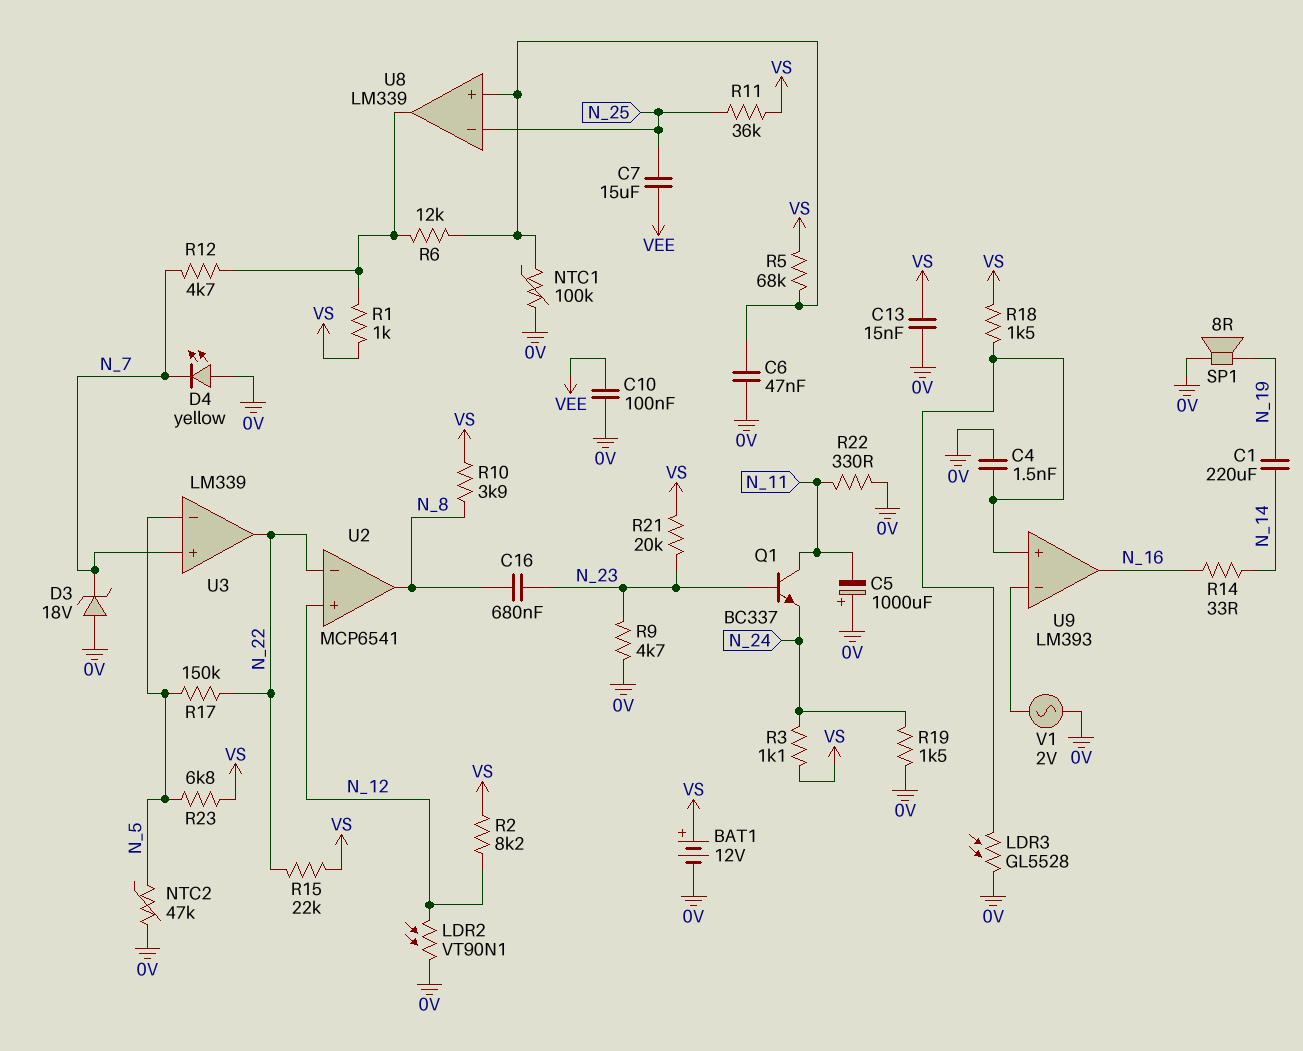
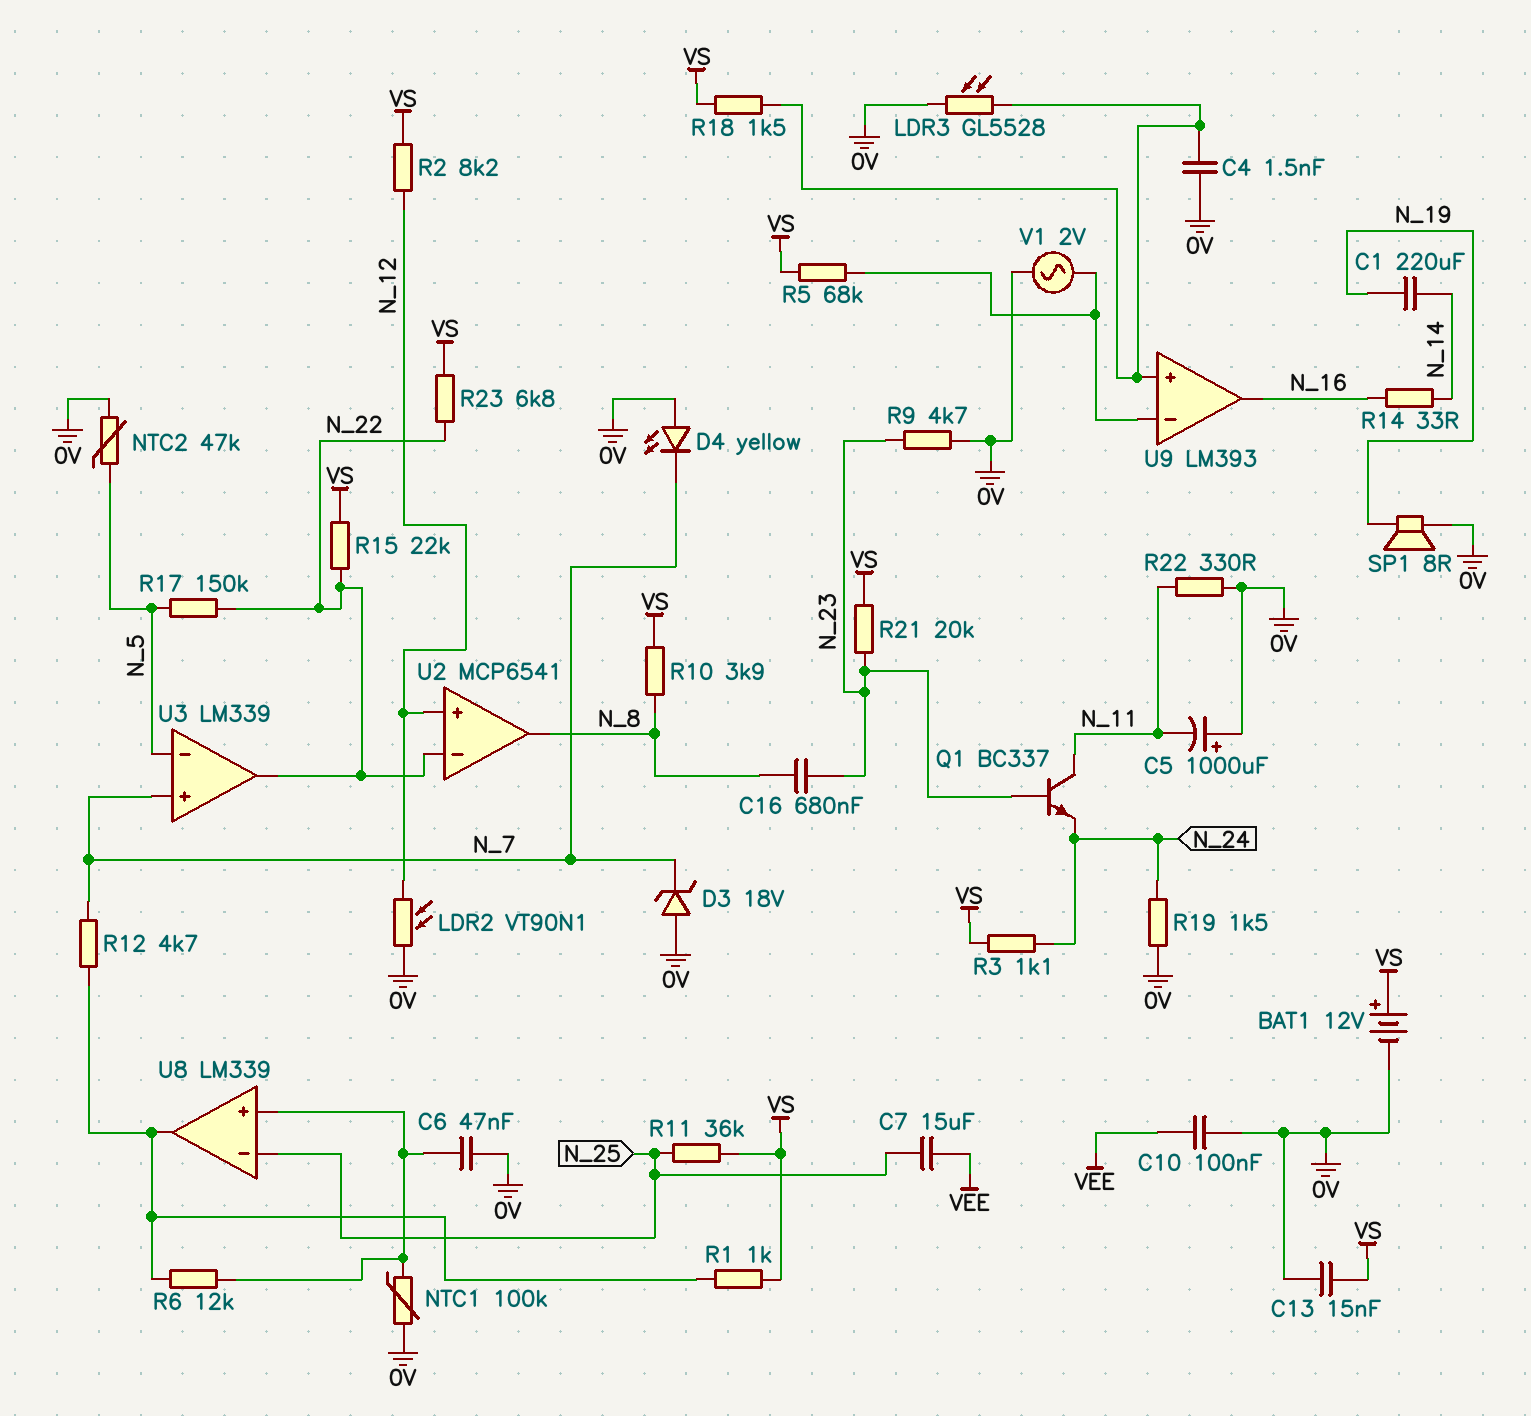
R5: 68k (U8/in+, VS) -> 68k (U9/in-, VS)
R23: 6.8k (N_5, VS) -> 6.8k (N_22, VS)

